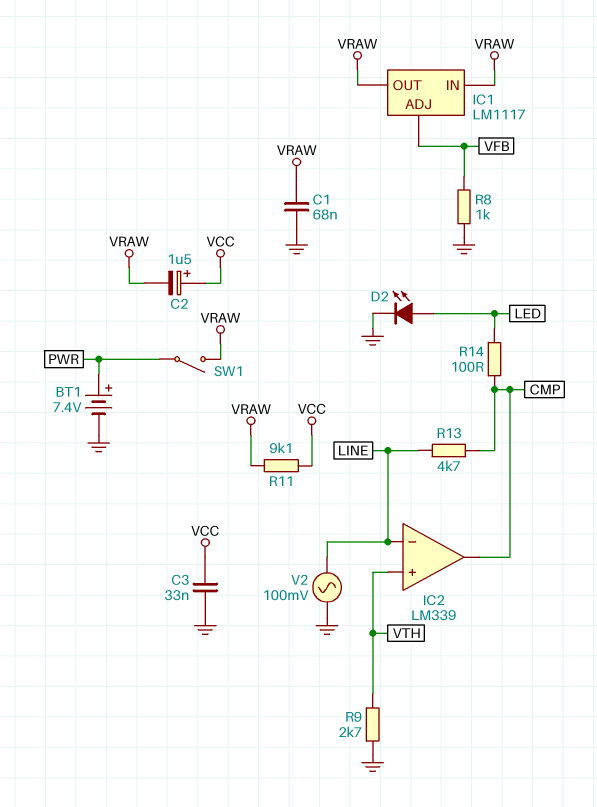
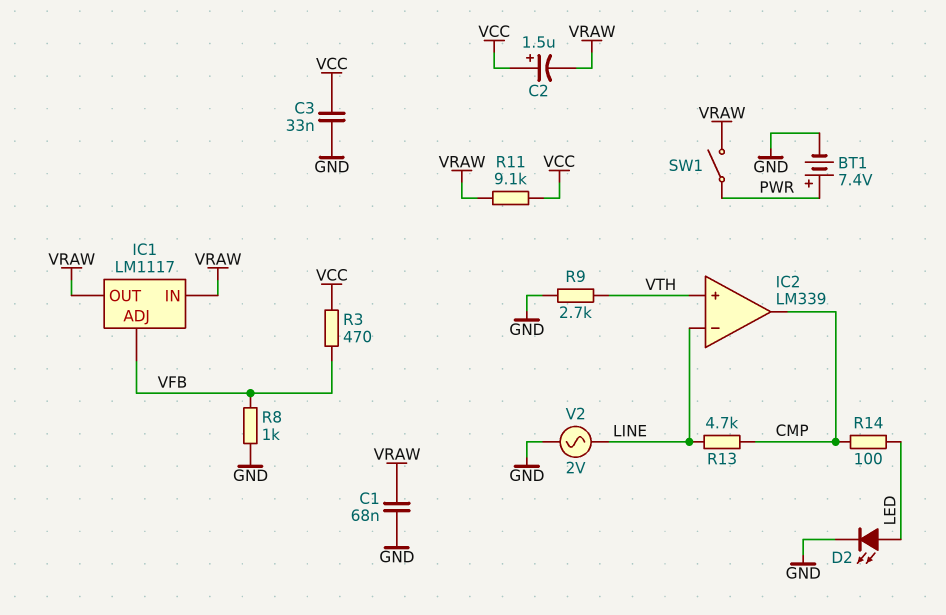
R3: none -> 470 (VCC, VFB)
V2: AC 100mV (GND, LINE) -> AC 2V (GND, LINE)

